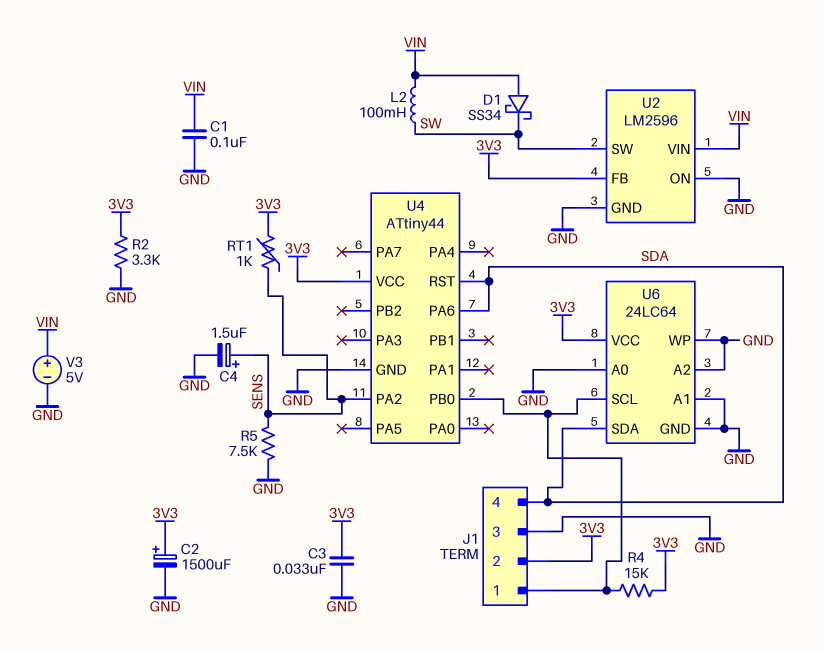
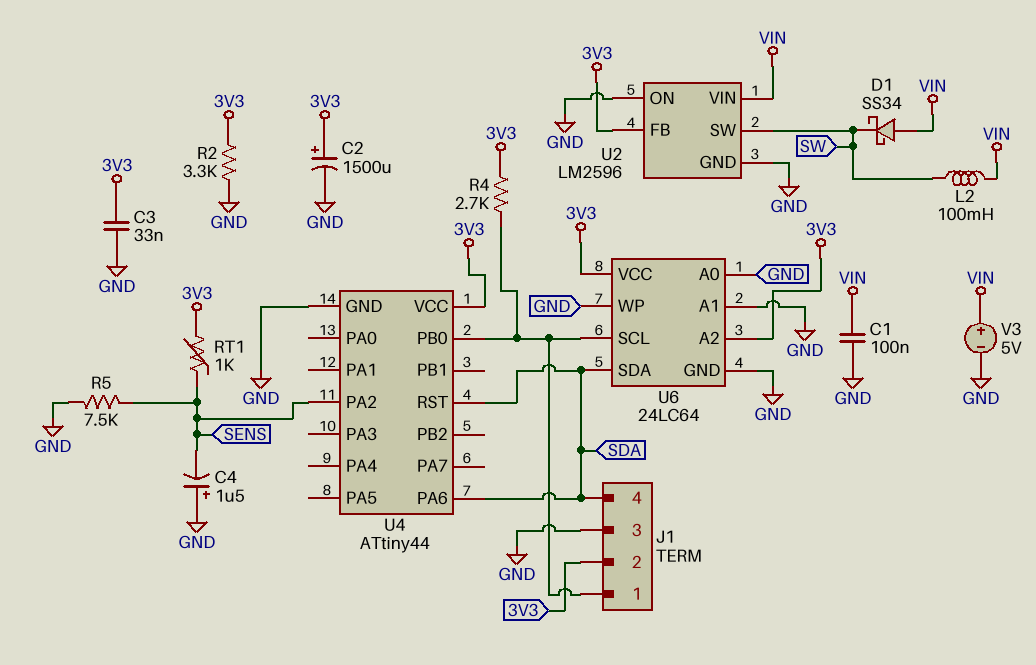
C4: 1.5uF (plus SENS, minus GND) -> 1.5uF (plus GND, minus SENS)
R4: 15k (3V3, J1/1) -> 2.7k (3V3, J1/1)
U6 pin A2: GND -> 3V3

